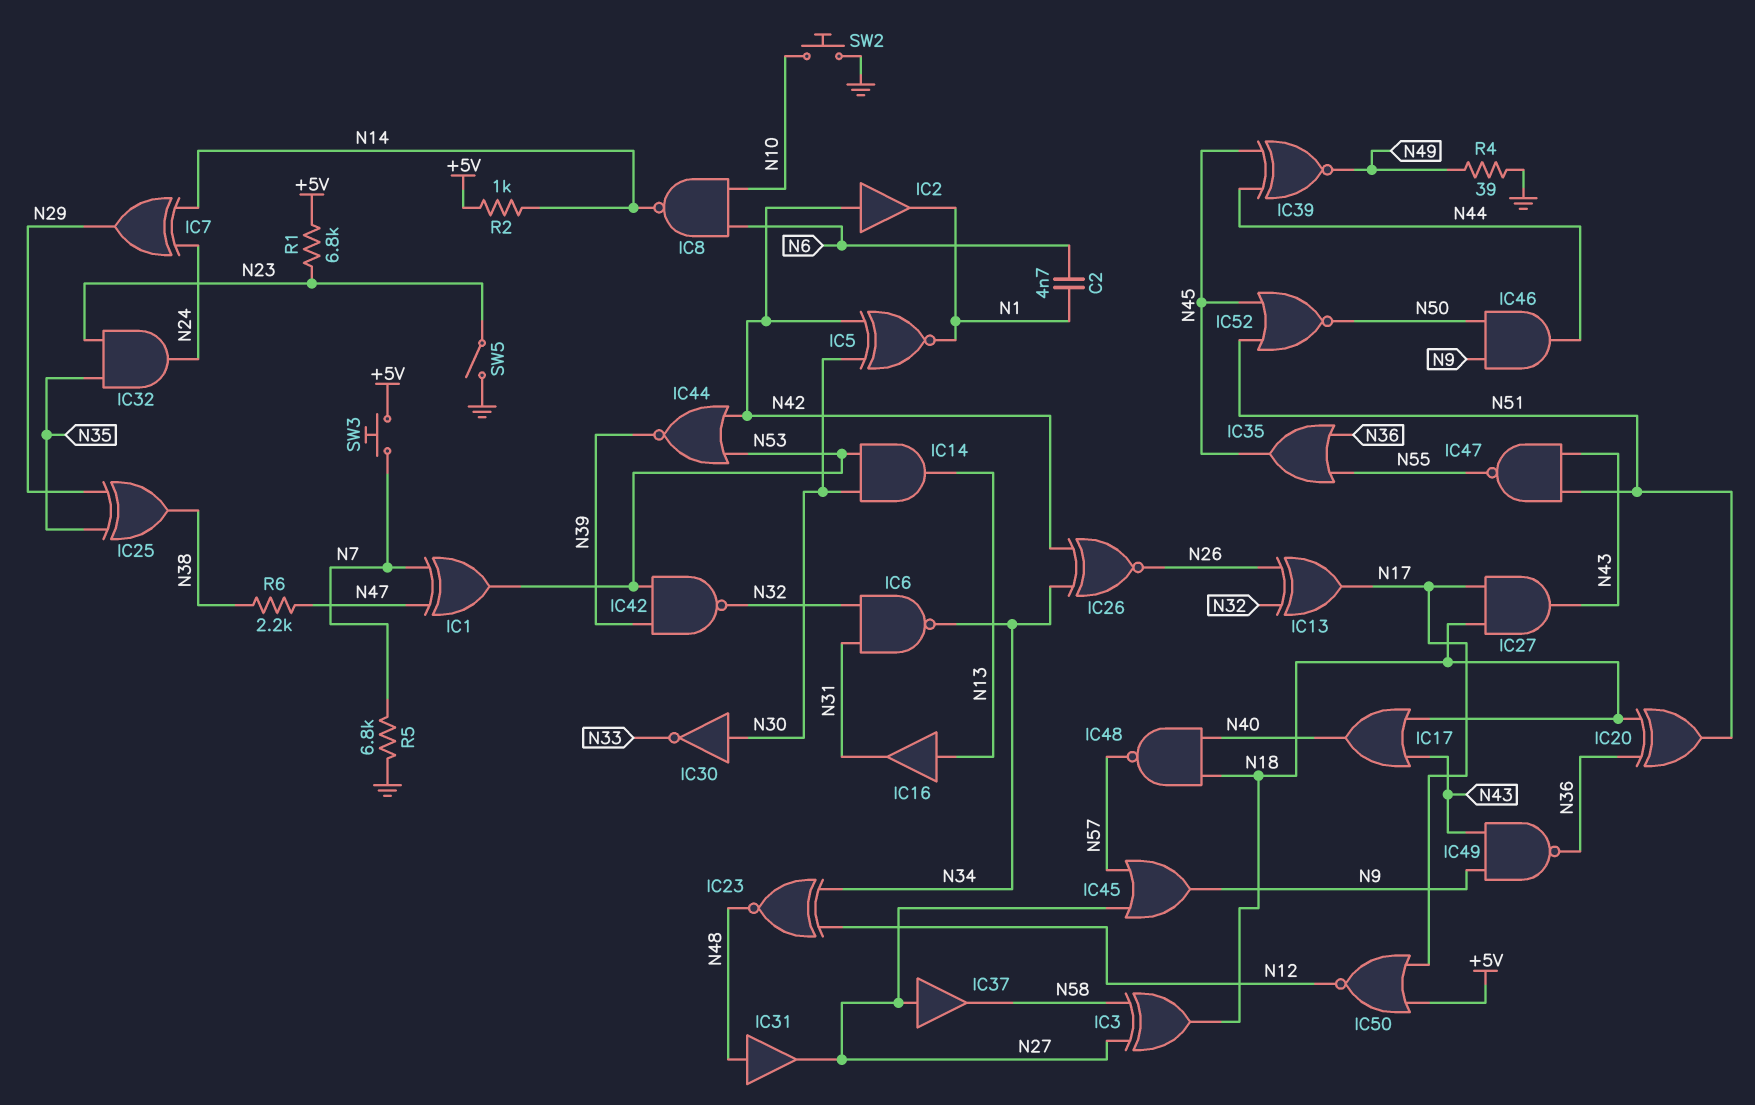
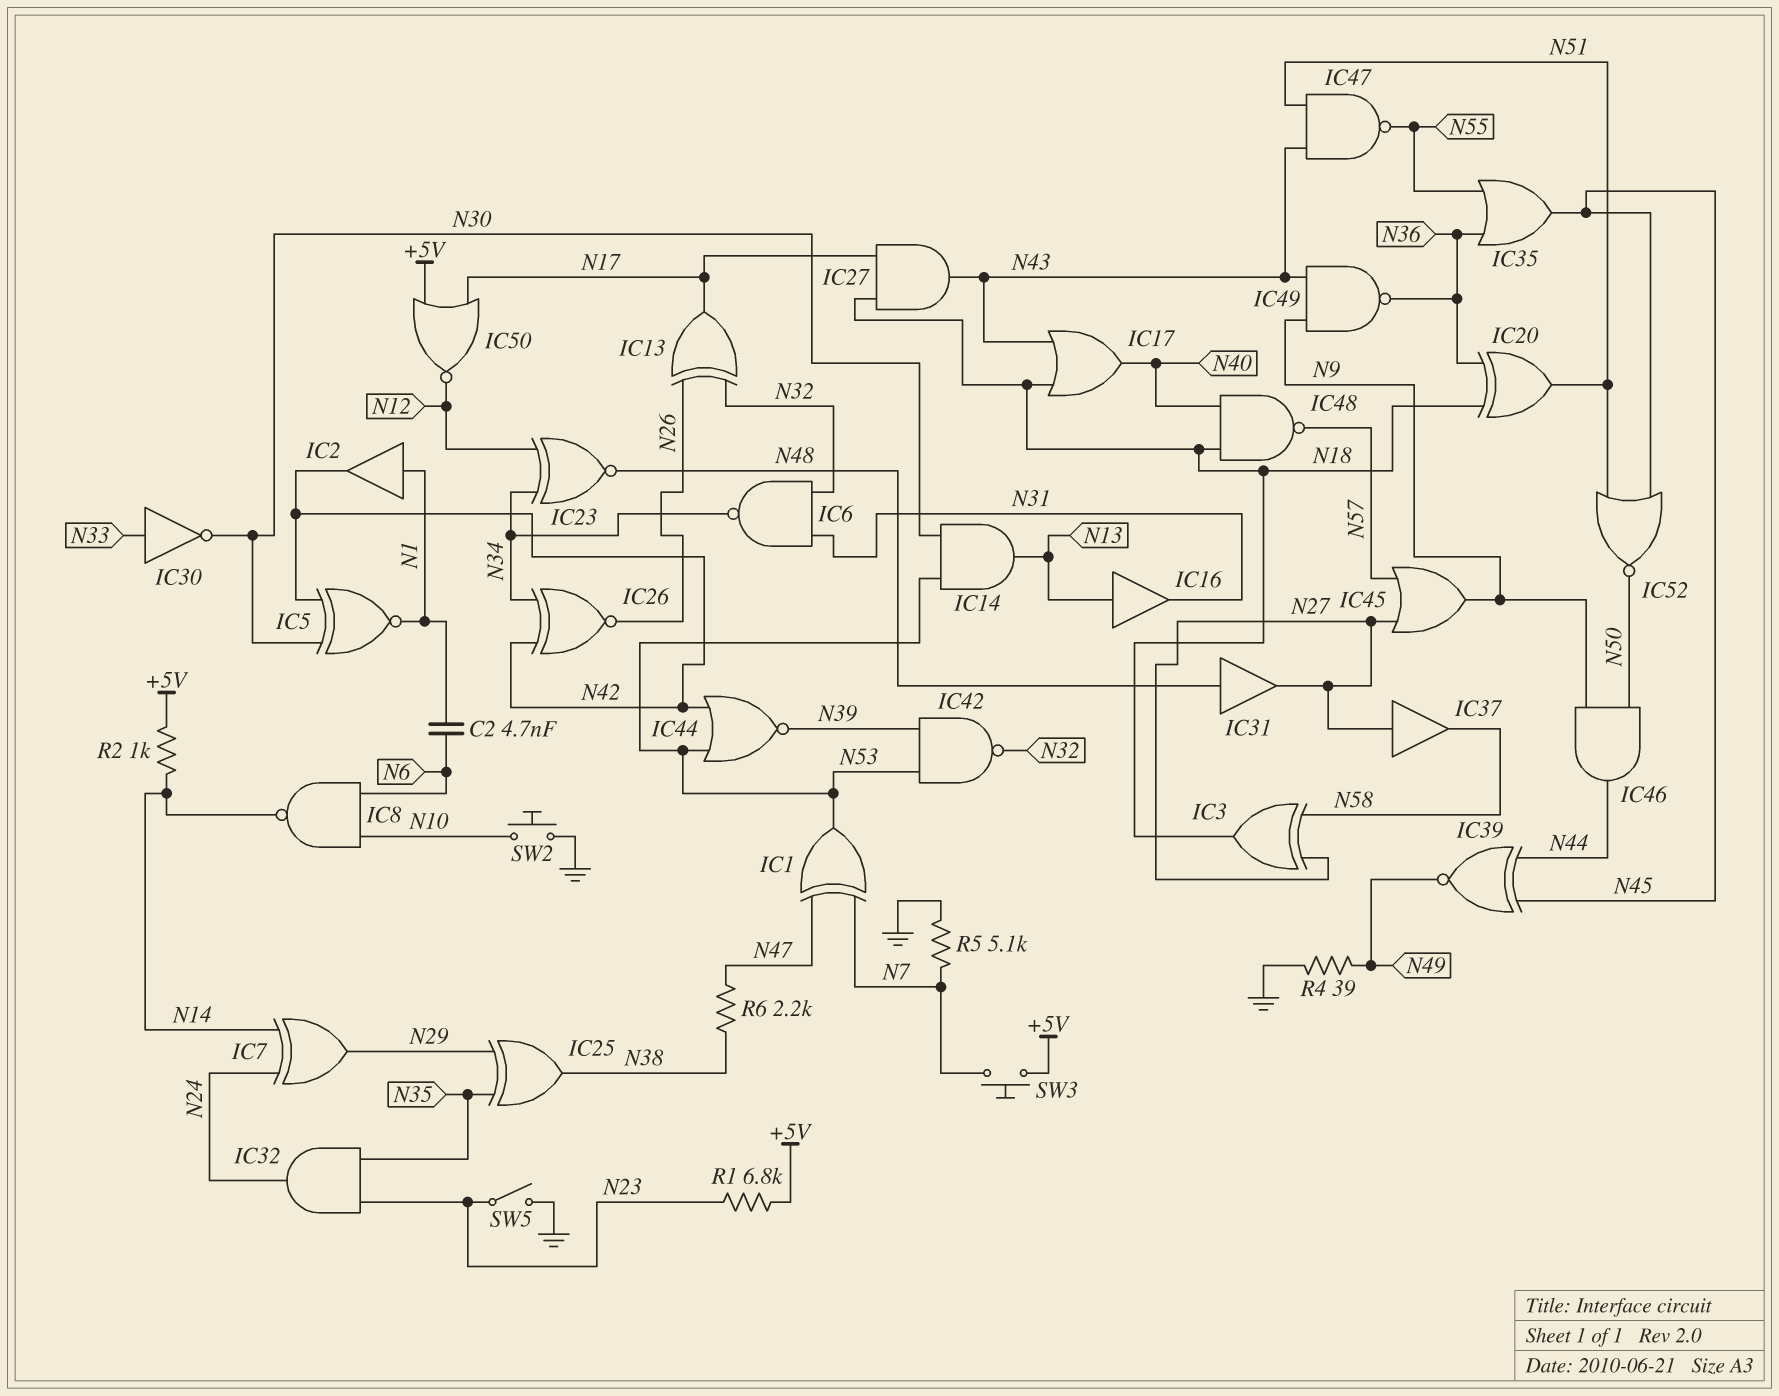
IC2: buffer (in N42, out N1) -> buffer (in N1, out N42)
IC30: NOT (in N30, out N33) -> NOT (in N33, out N30)
R5: 6.8k (GND, N7) -> 5.1k (GND, N7)

